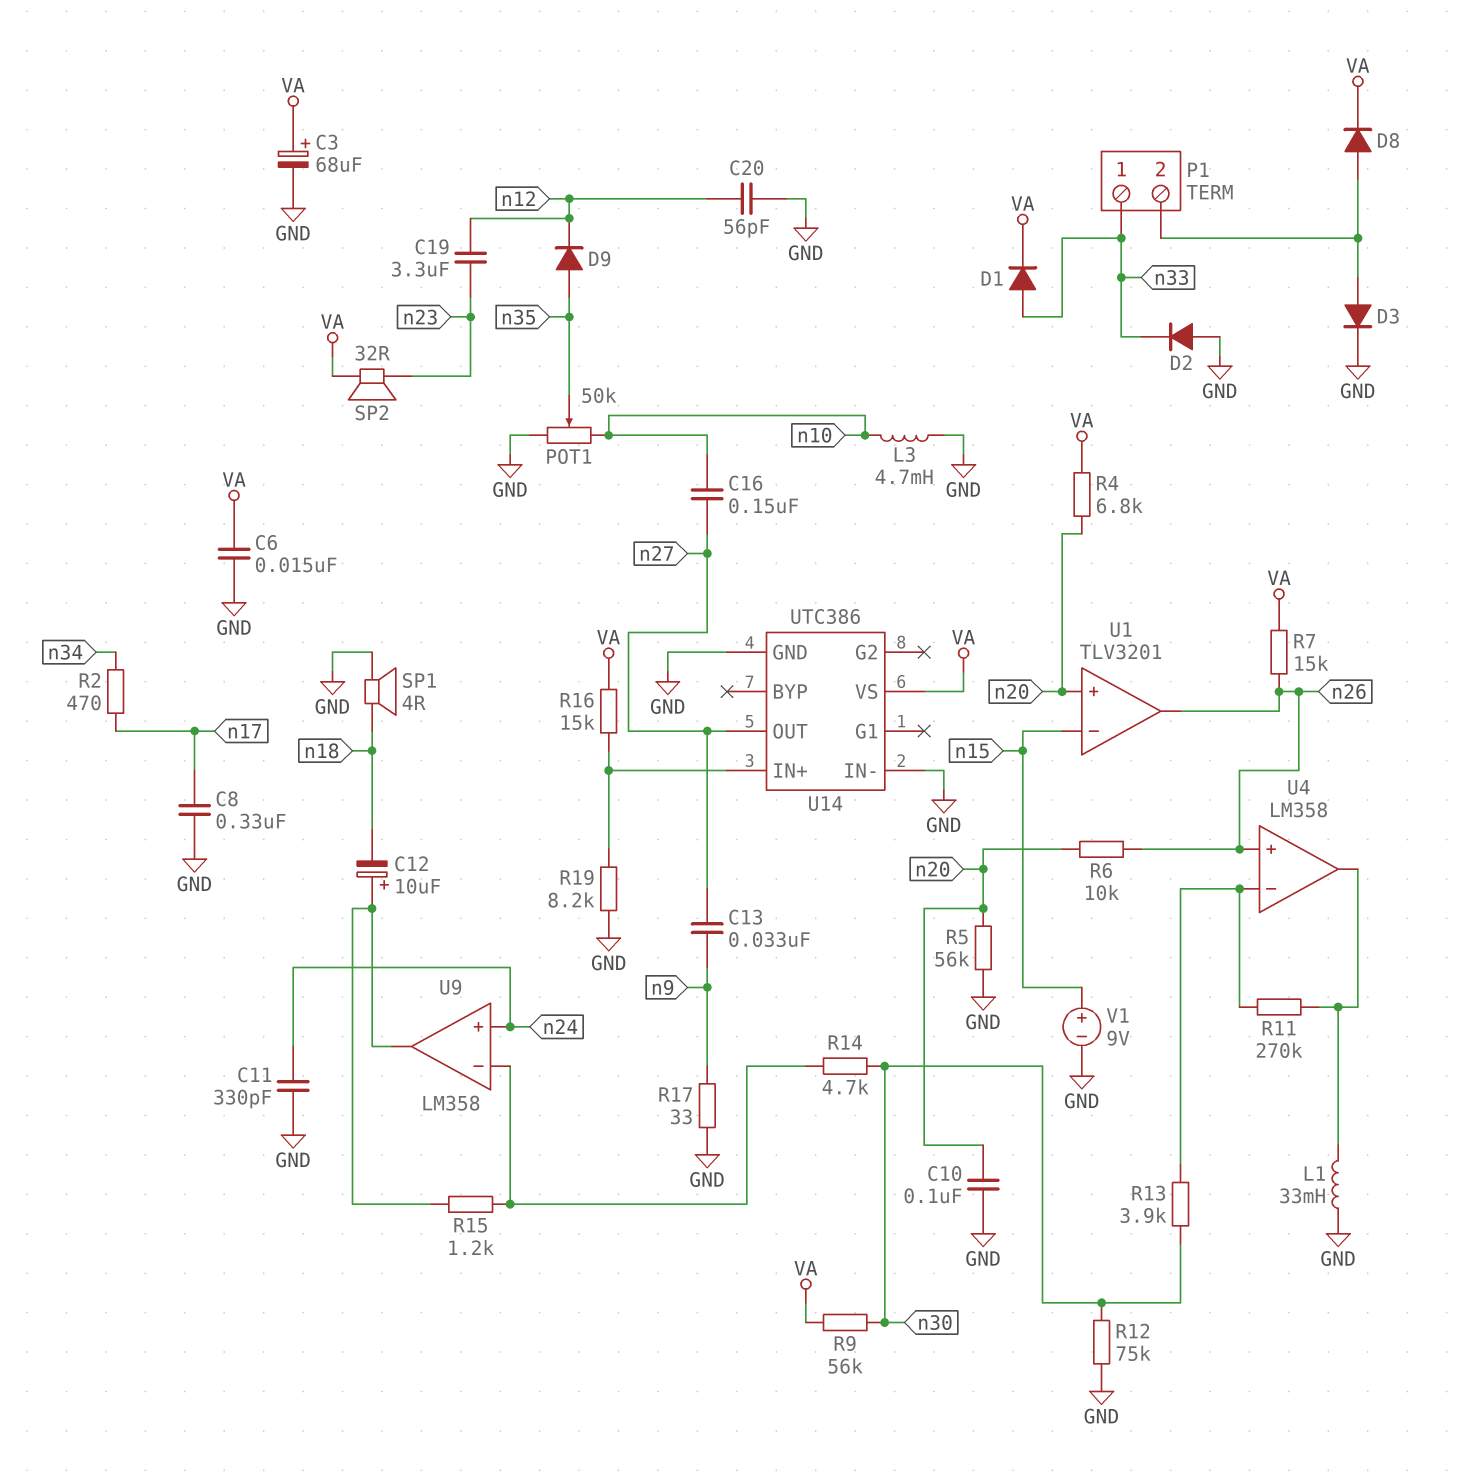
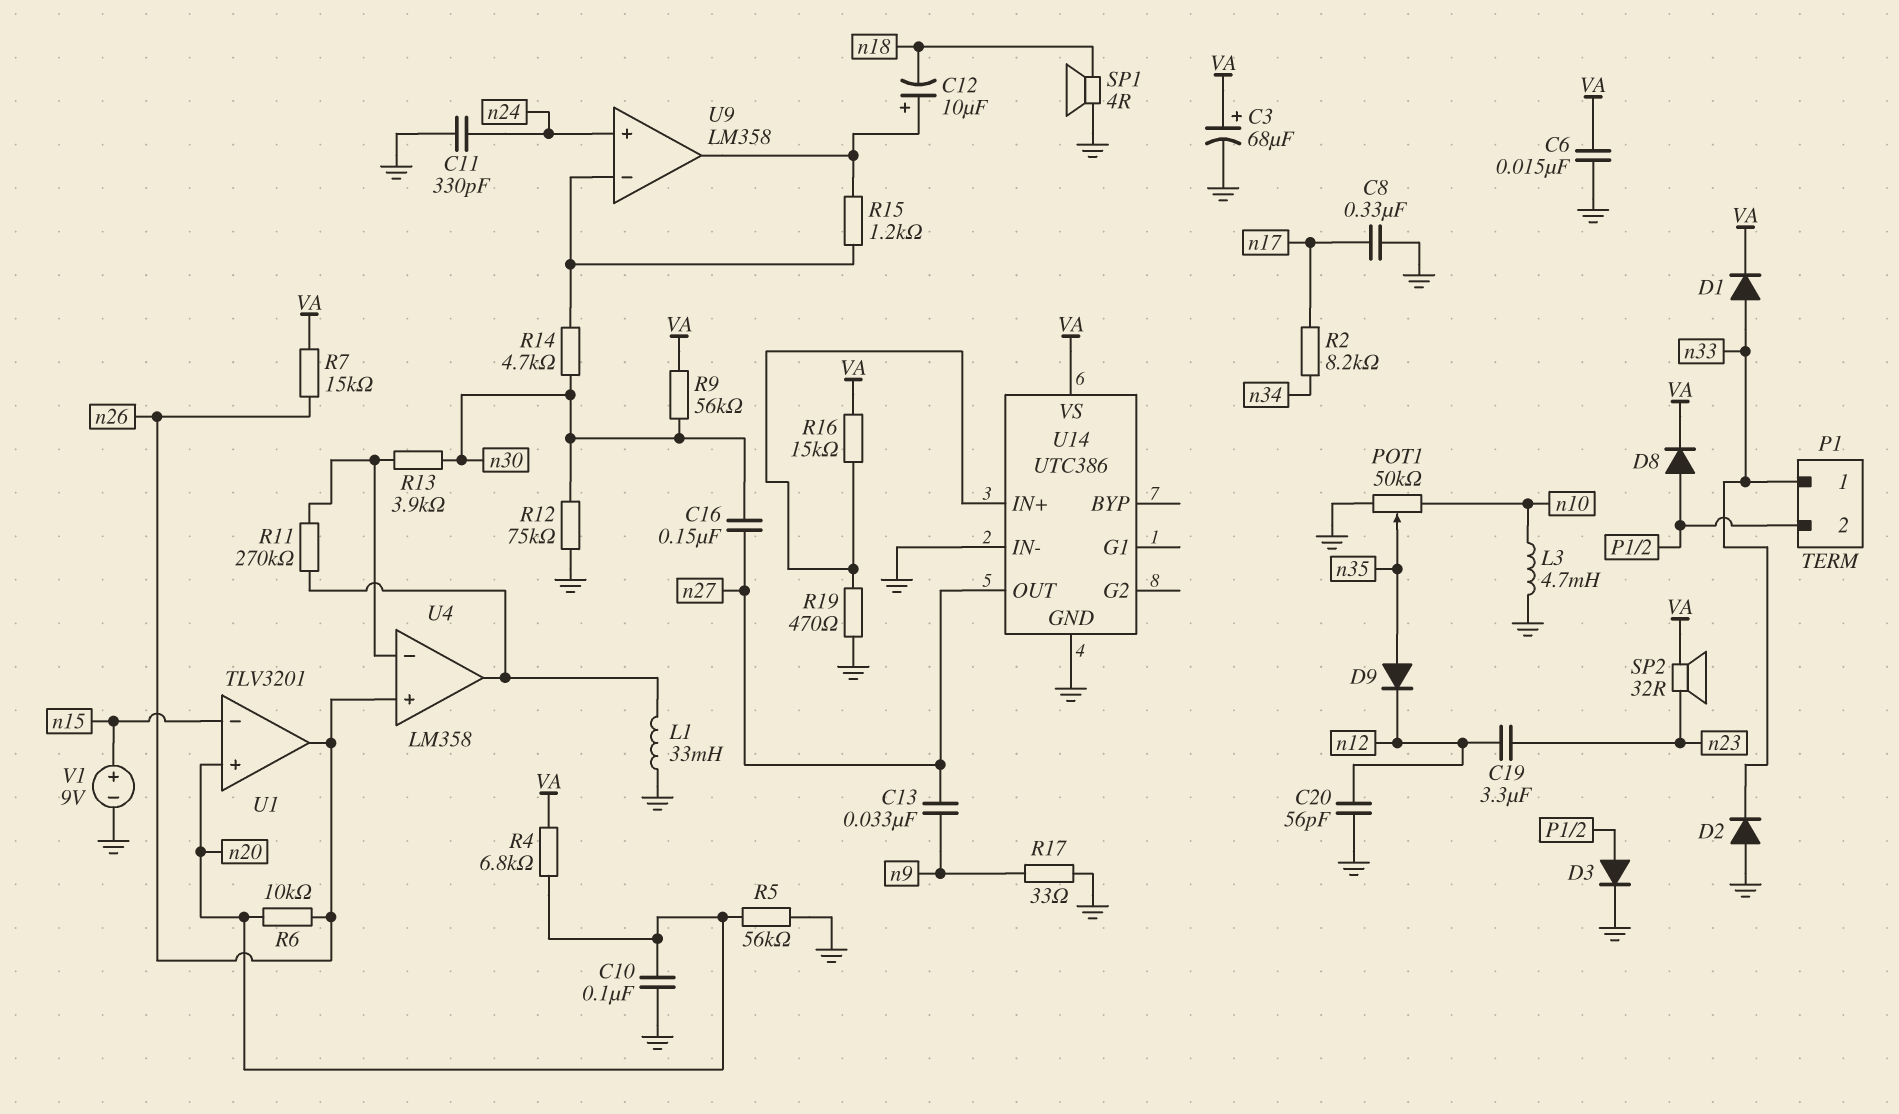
C16: 150nF (n10, n27) -> 150nF (n27, n30)
R2: 470 (n17, n34) -> 8.2k (n17, n34)
R19: 8.2k (GND, U14/IN+) -> 470 (GND, U14/IN+)

